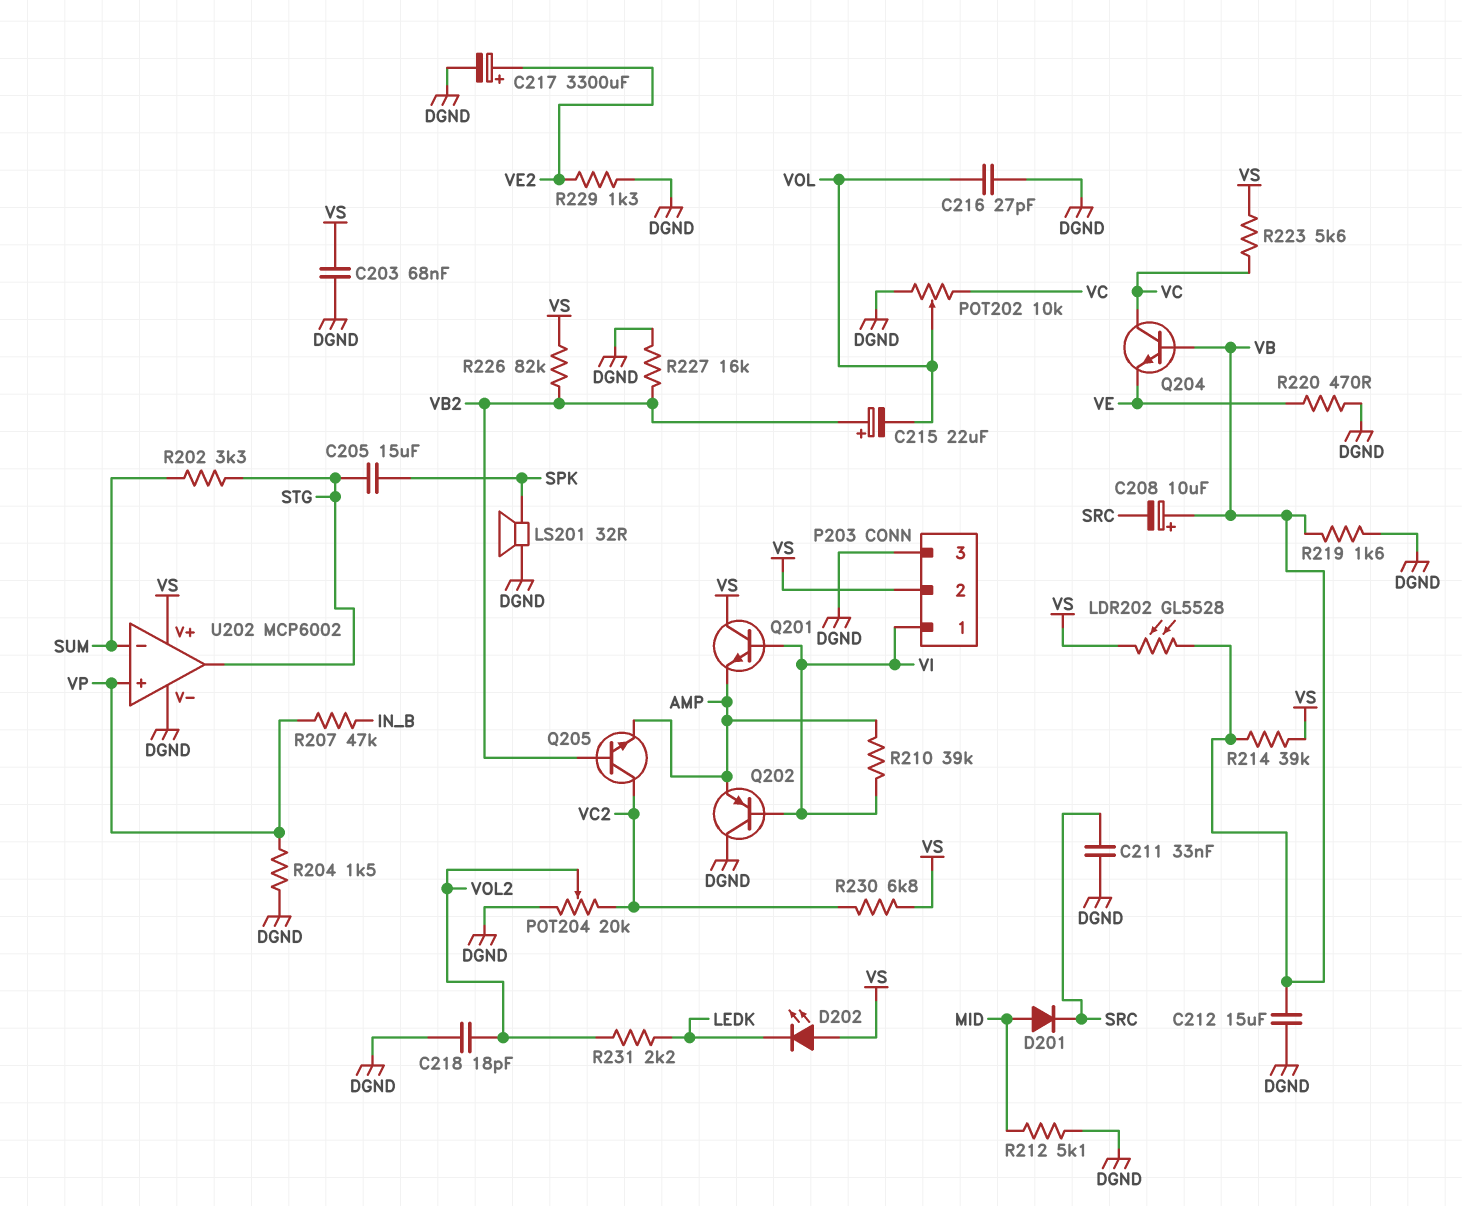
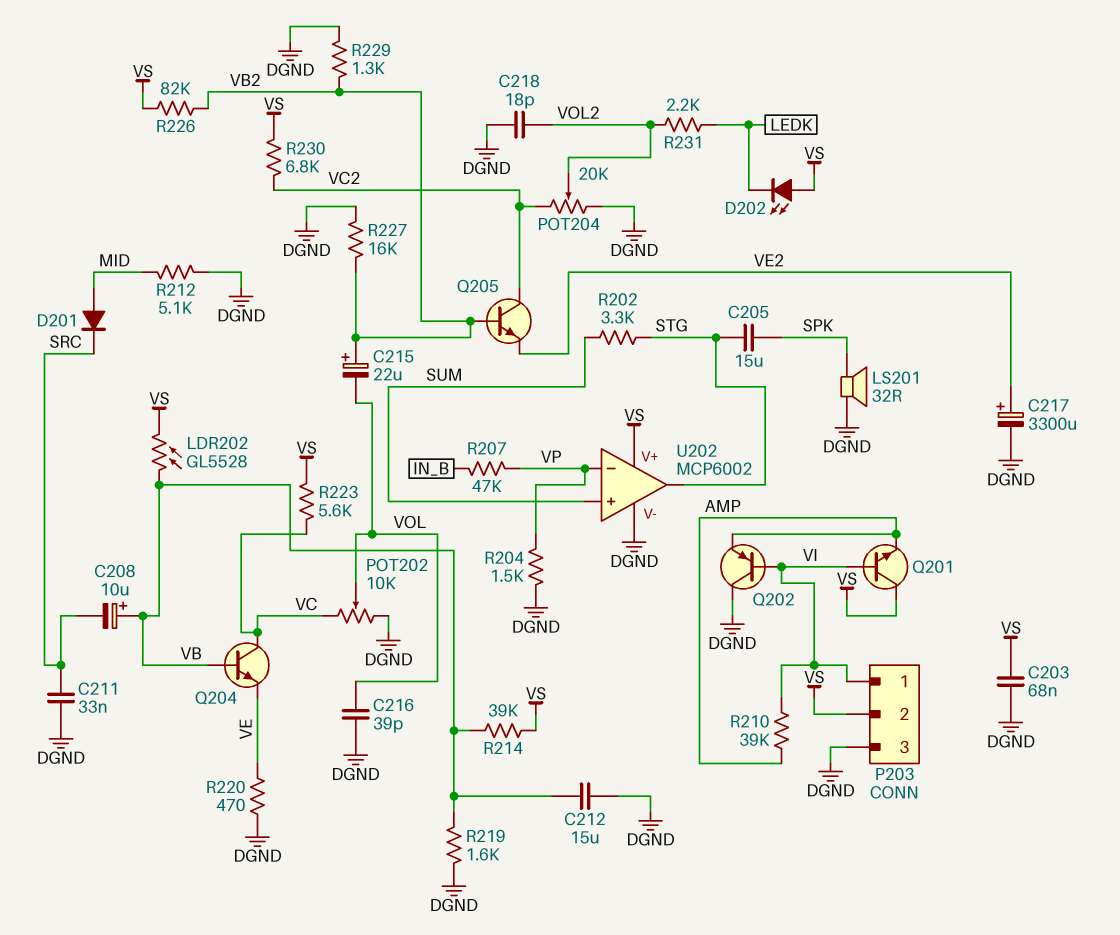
C216: 27pF (DGND, VOL) -> 39pF (DGND, VOL)
Q205: NPN (B VB2, C VC2, E AMP) -> NPN (B VB2, C VC2, E VE2)
R229: 1.3k (DGND, VE2) -> 1.3k (DGND, VB2)
U202 pin in+: VP -> SUM
U202 pin in-: SUM -> VP

